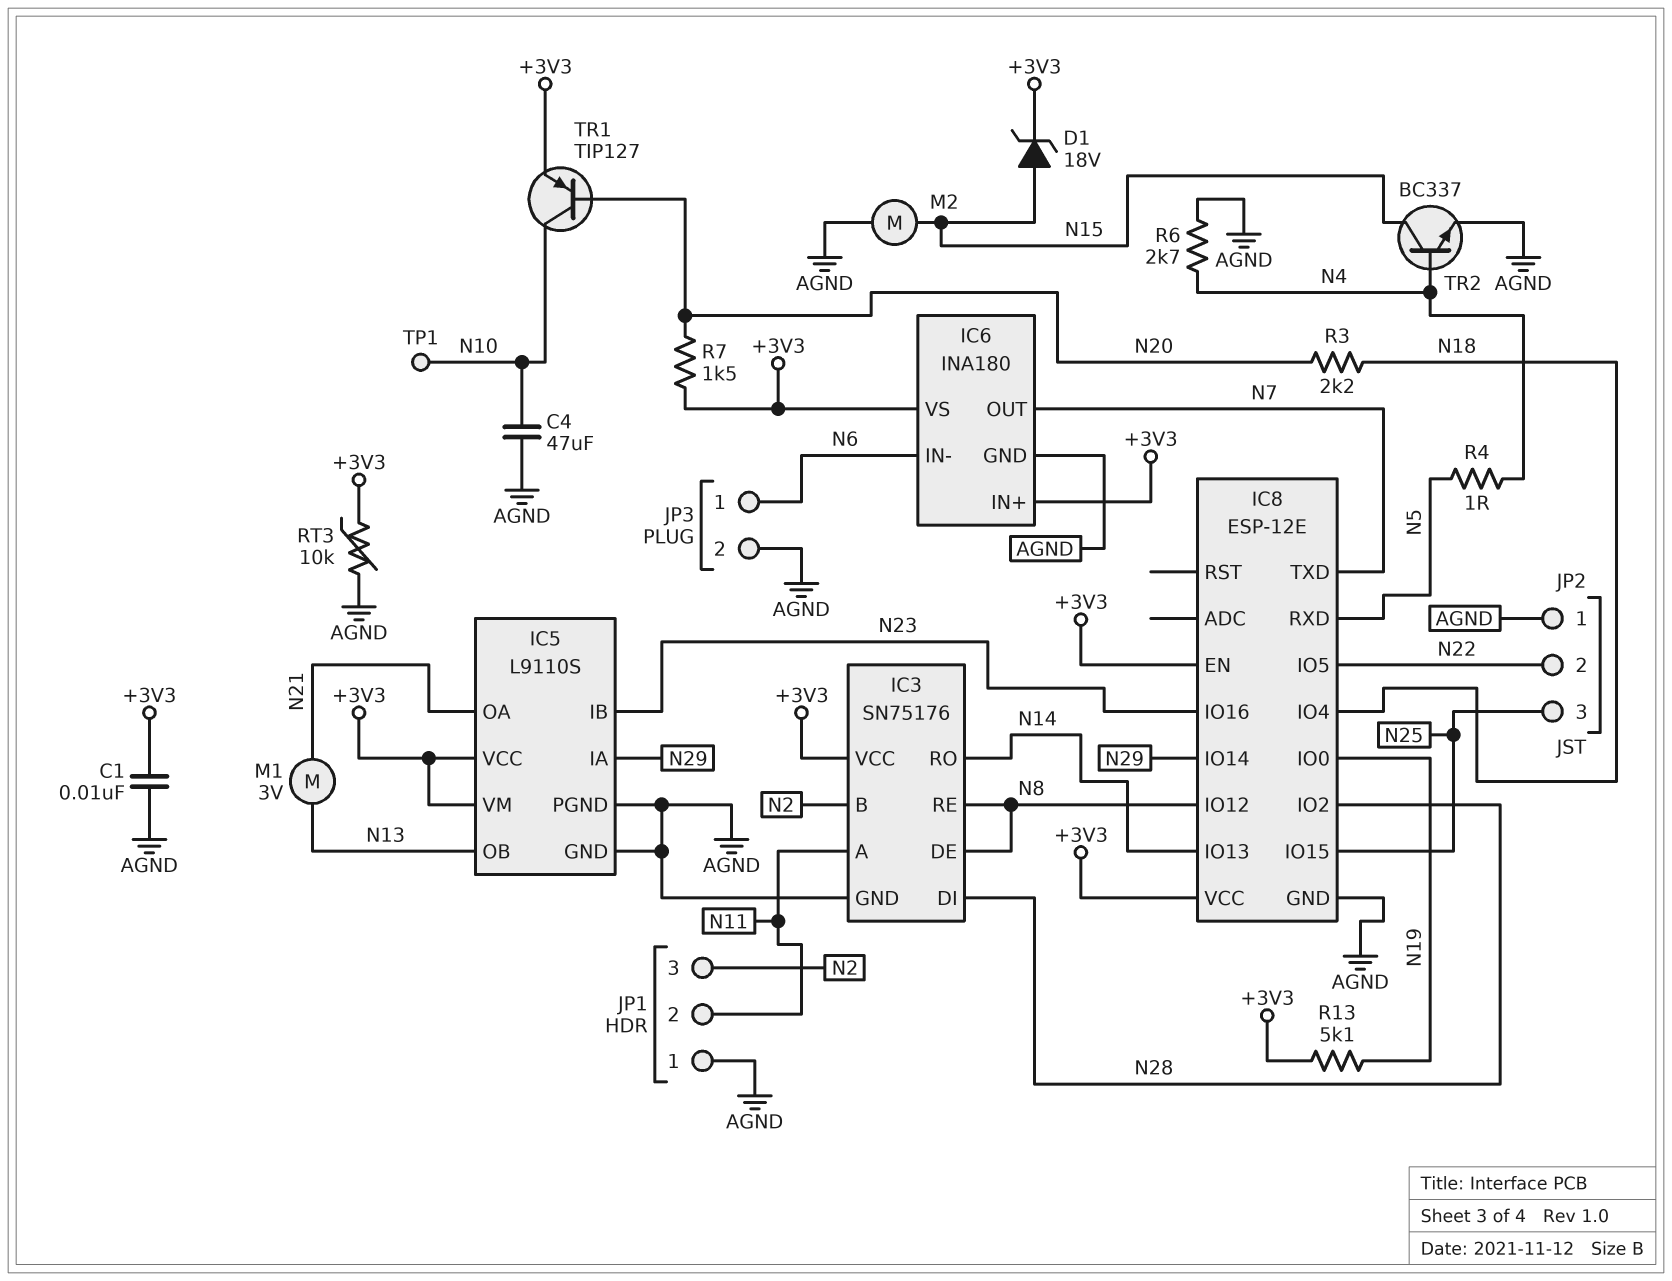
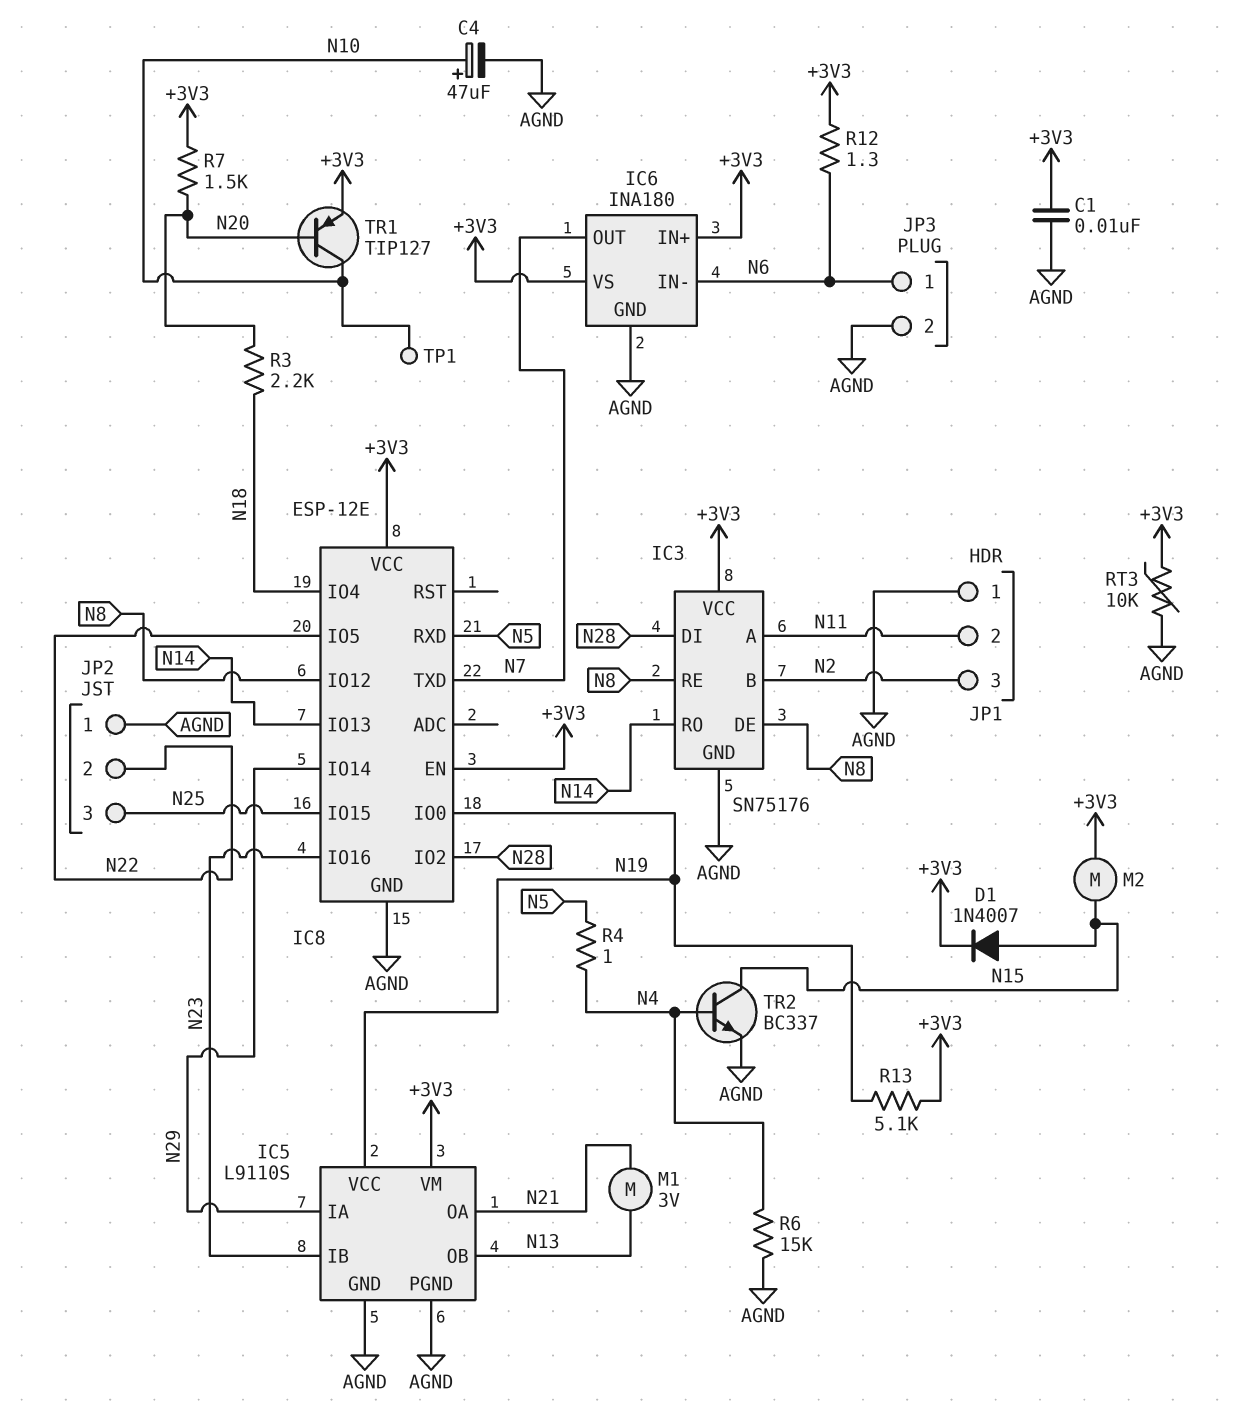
C4: 47uF (AGND, N10) -> 47uF (plus N10, minus AGND)
D1: zener 18V (A N15, K +3V3) -> diode 1N4007 (A N15, K +3V3)
IC5 pin VCC: +3V3 -> N19
M2: motor (AGND, N15) -> motor (+3V3, N15)
R6: 2.7k (AGND, N4) -> 15k (AGND, N4)
R12: none -> 1.3 (+3V3, N6)

